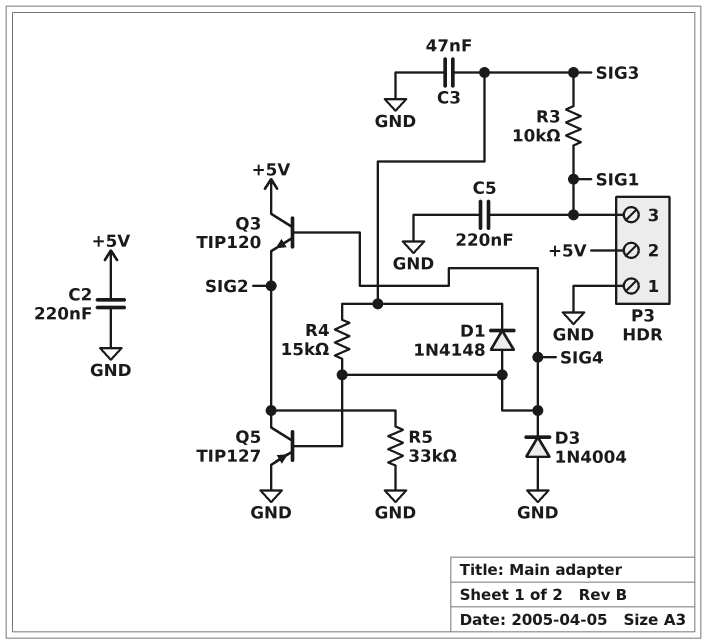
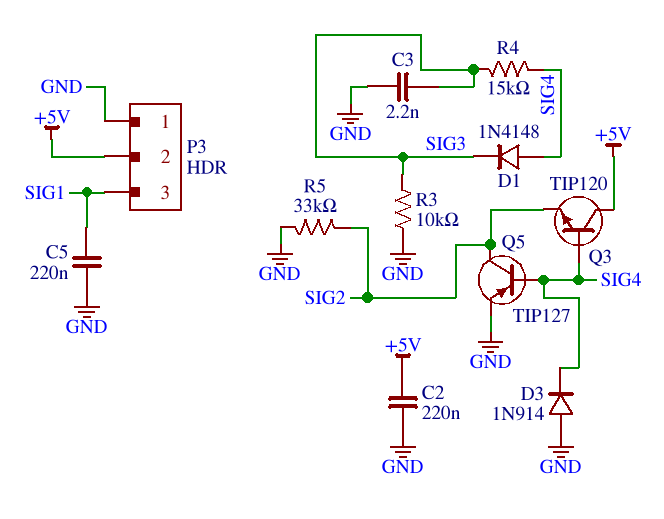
C3: 47nF (GND, SIG3) -> 2.2nF (GND, SIG3)
D3: diode 1N4004 (A GND, K SIG4) -> diode 1N914 (A GND, K SIG4)
R3: 10k (SIG1, SIG3) -> 10k (GND, SIG3)

